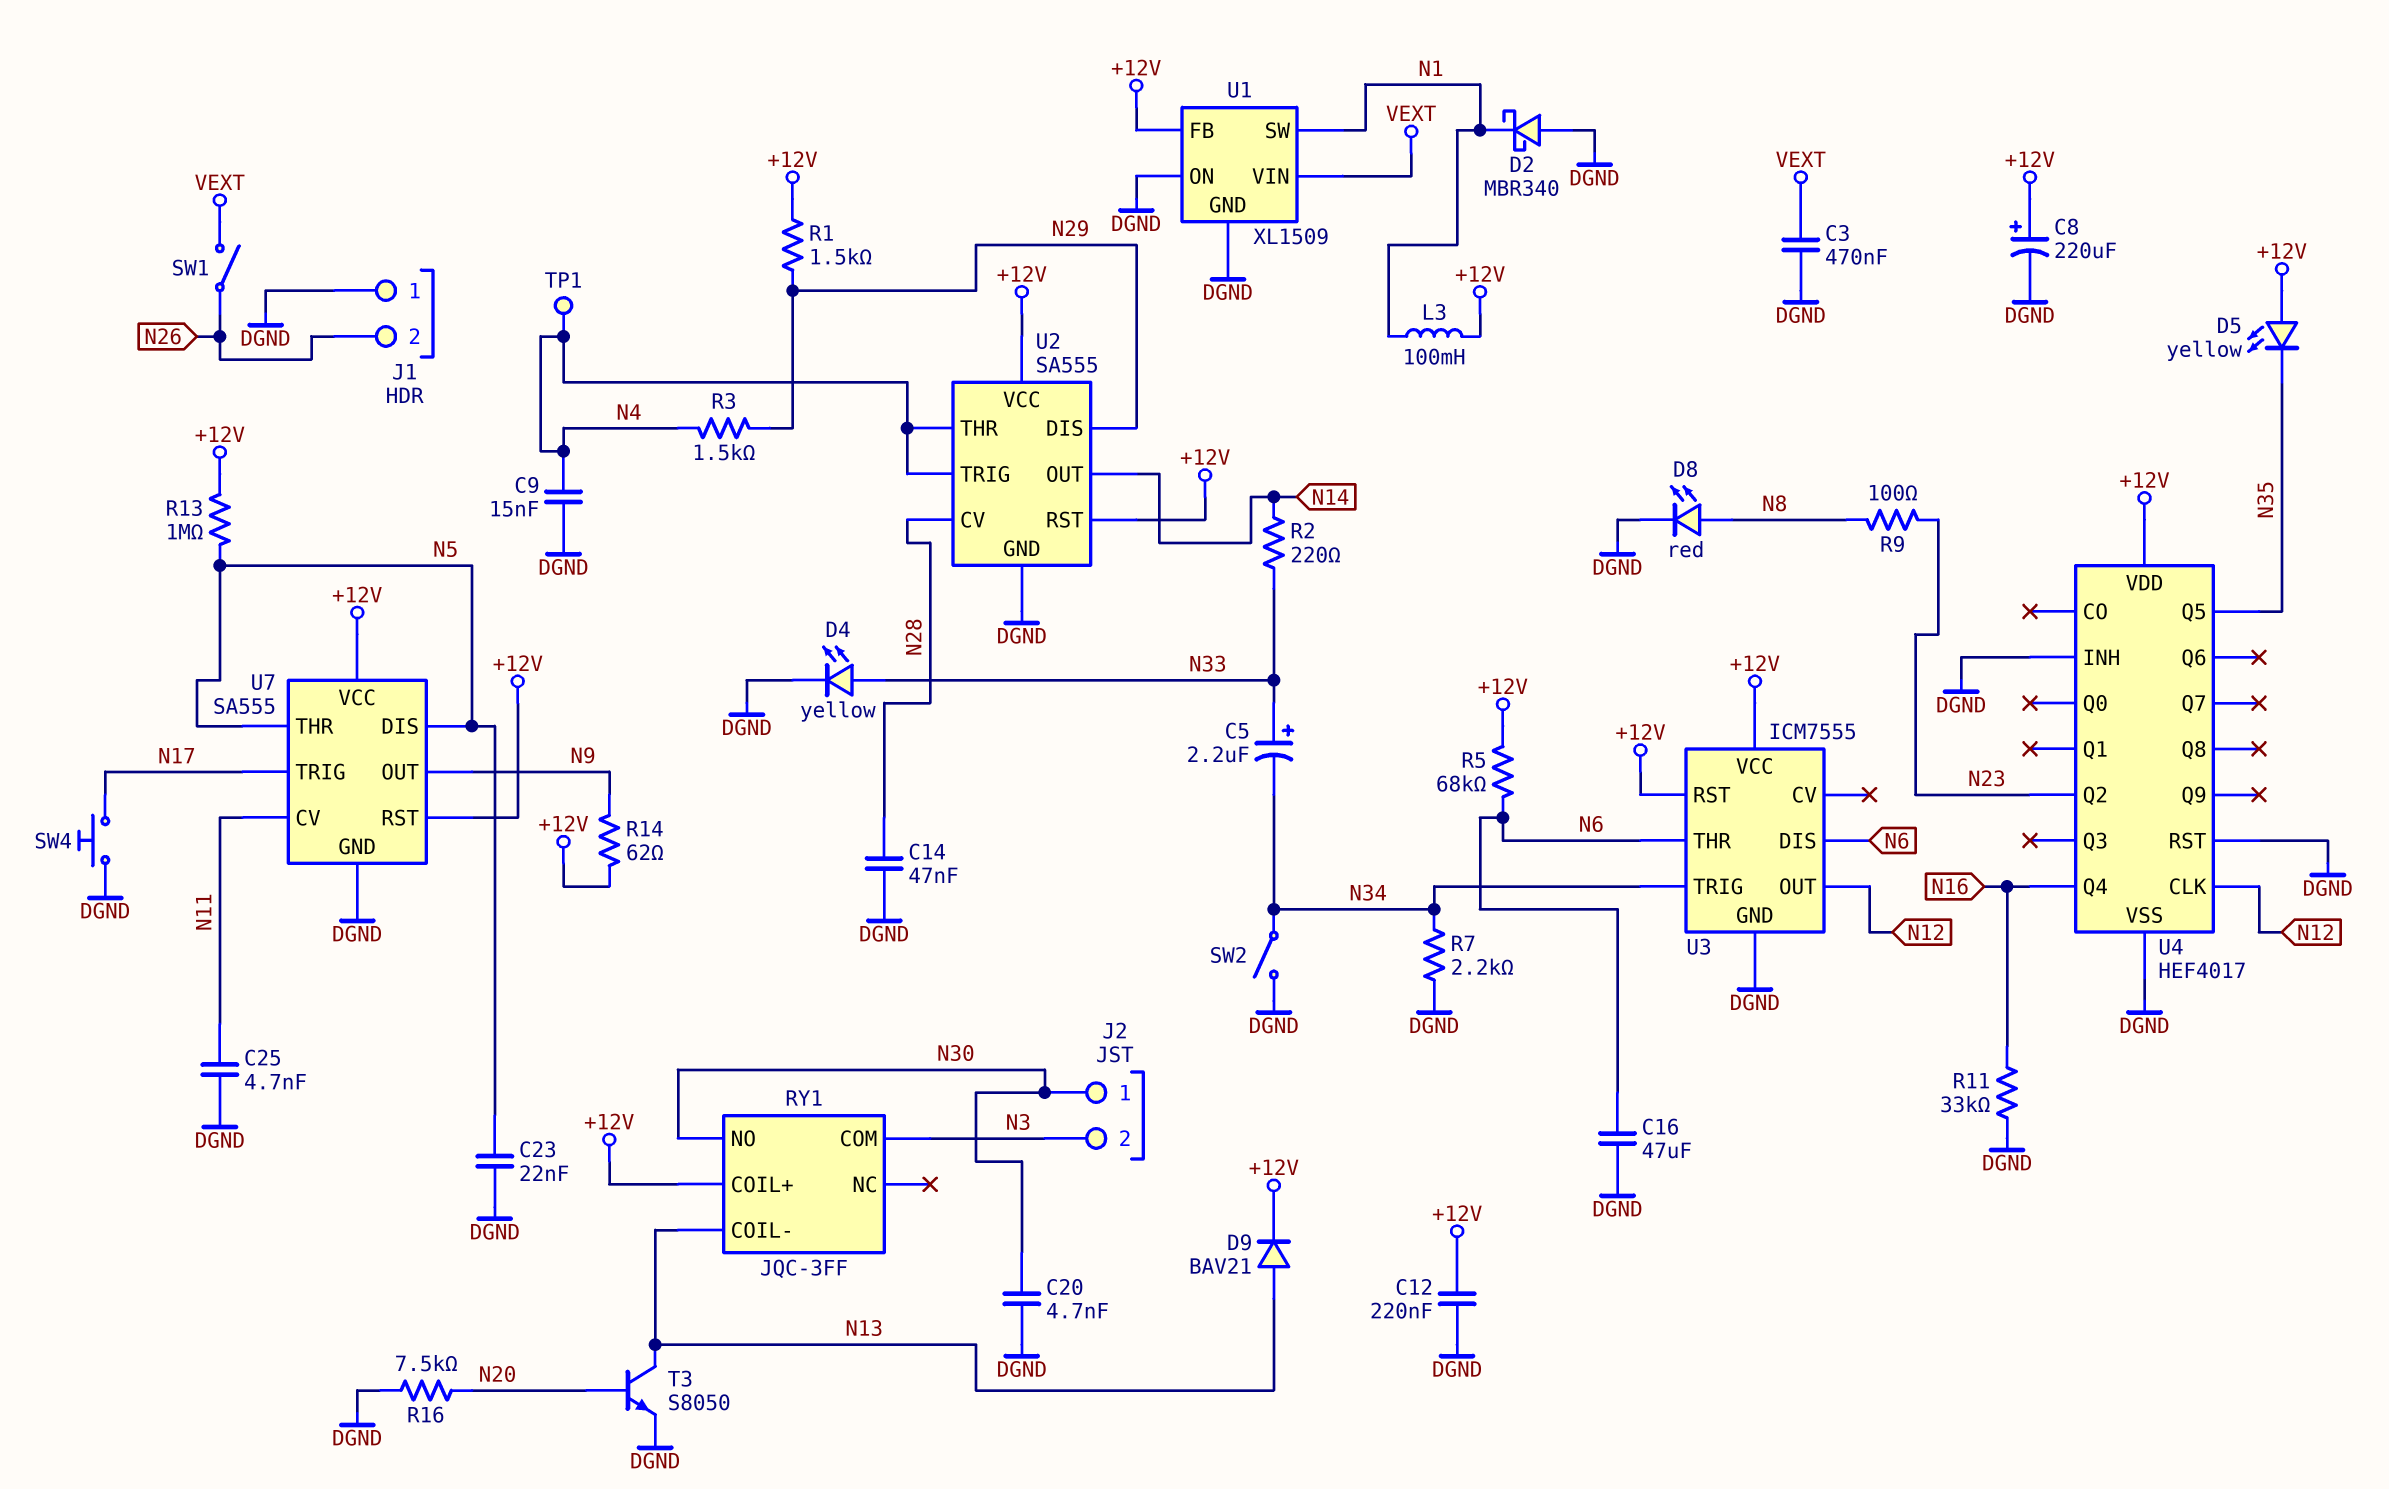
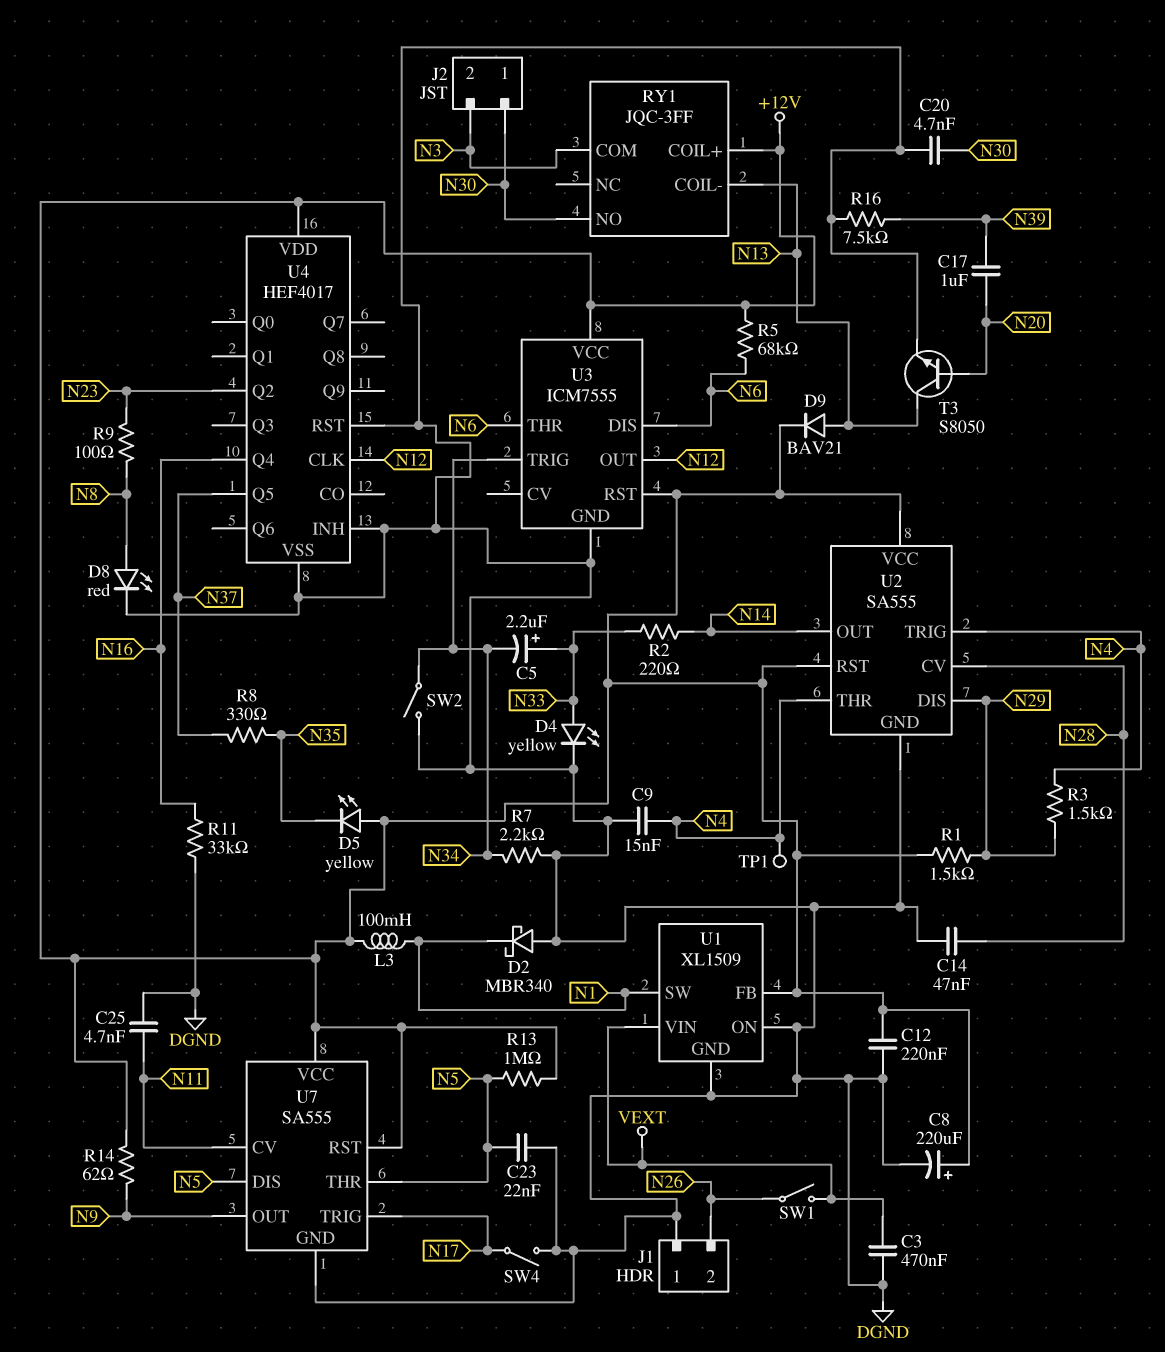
C16: 47uF (DGND, N6) -> none
C17: none -> 1uF (N20, N39)
R8: none -> 330 (N35, N37)
R16: 7.5k (DGND, N20) -> 7.5k (DGND, N39)
SW4: button (DGND, N17) -> switch (DGND, N17)
U4 pin Q5: N35 -> N37

